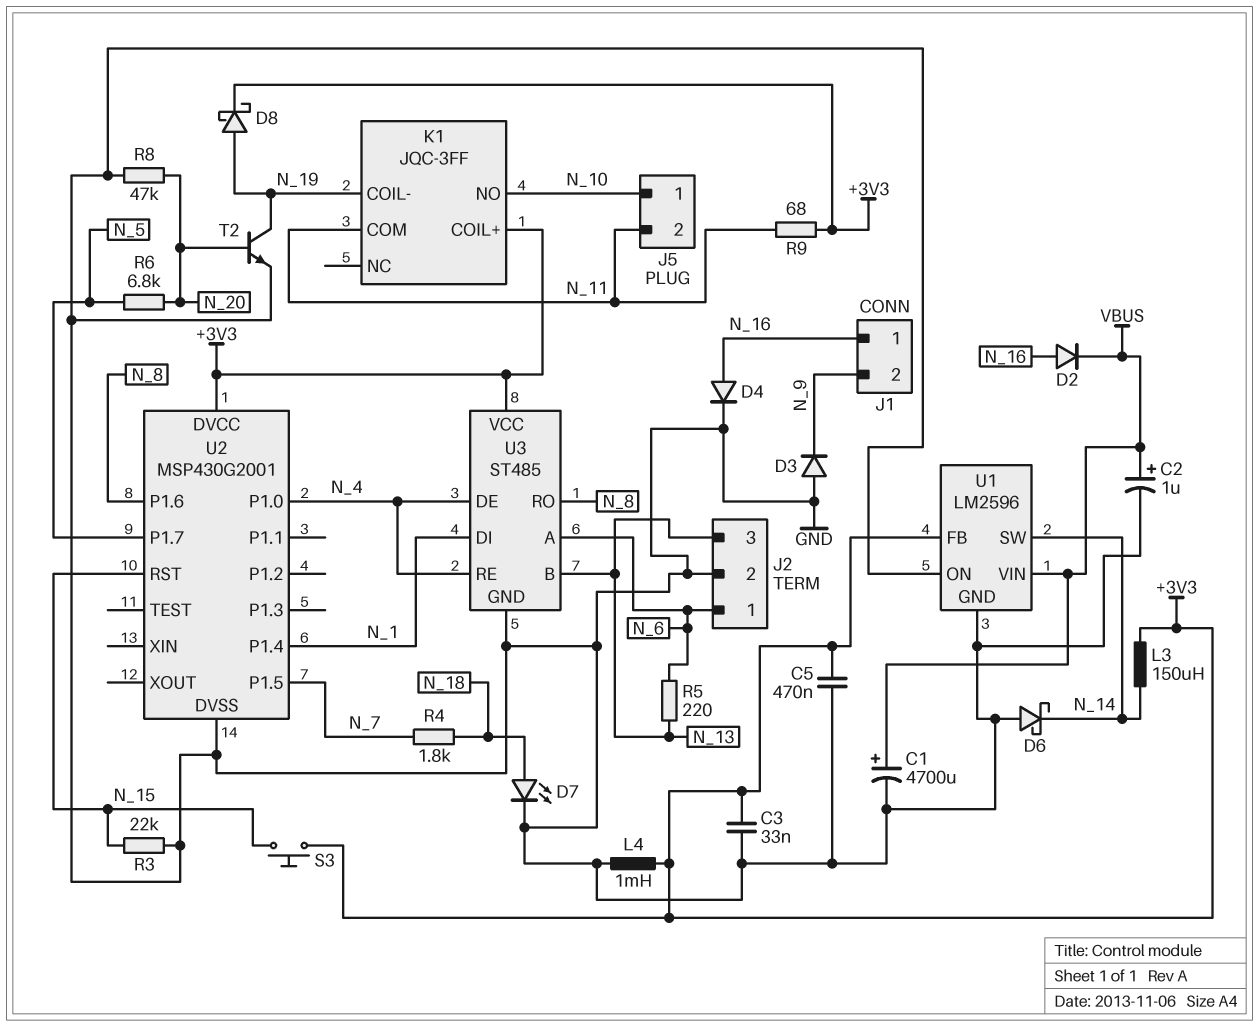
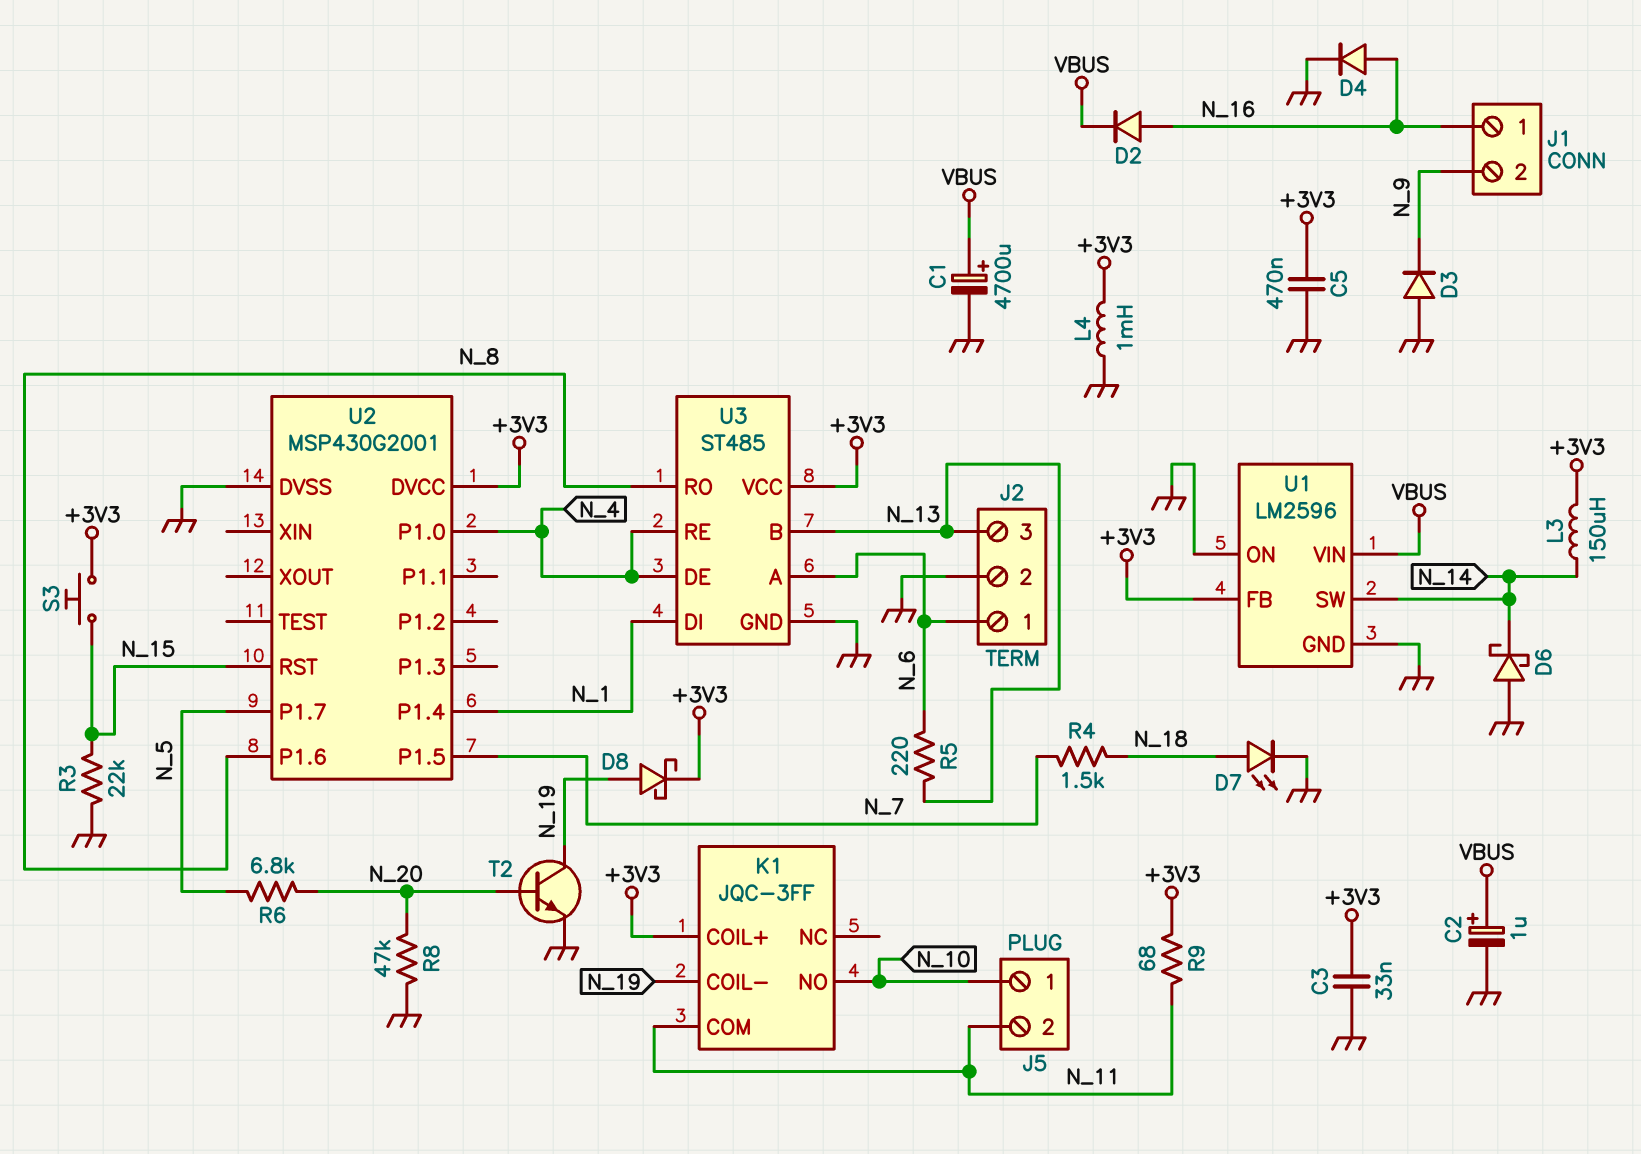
R4: 1.8k (N_7, N_18) -> 1.5k (N_7, N_18)

